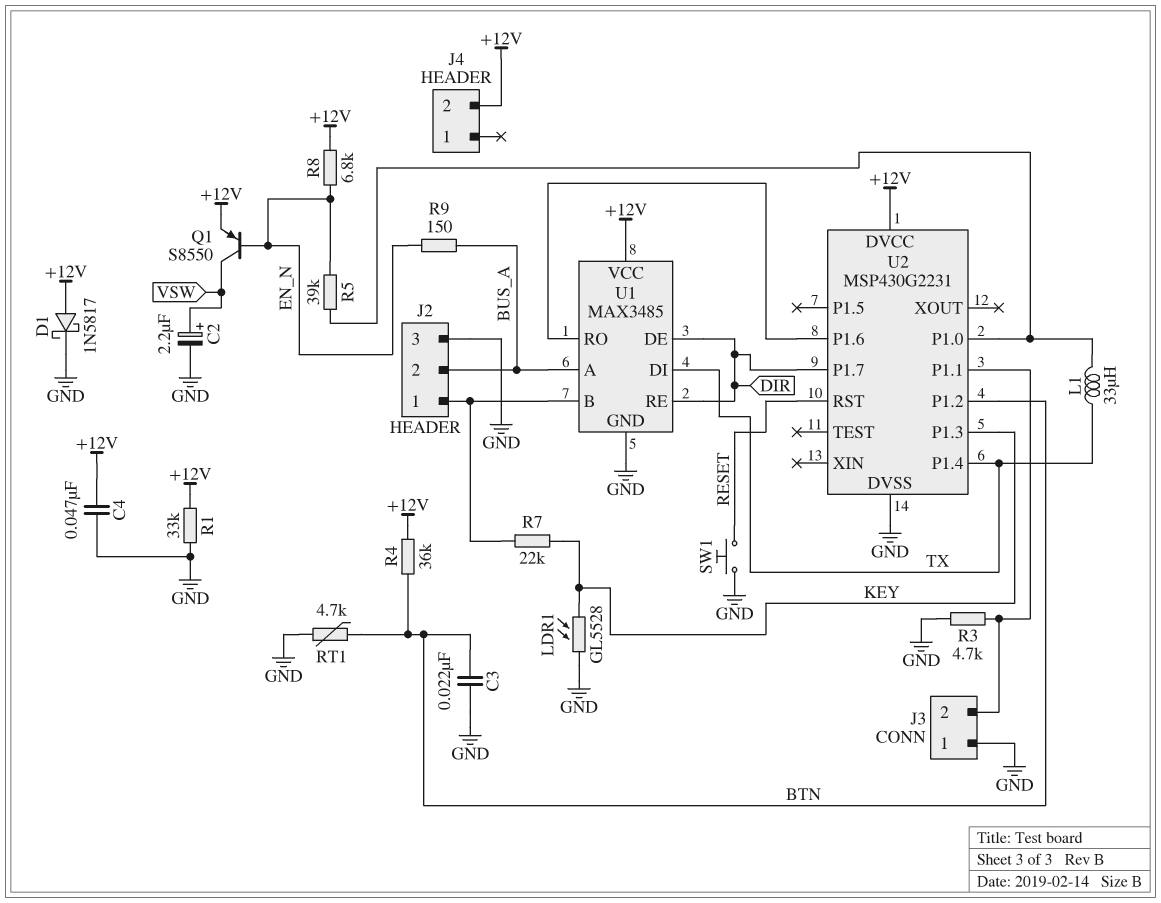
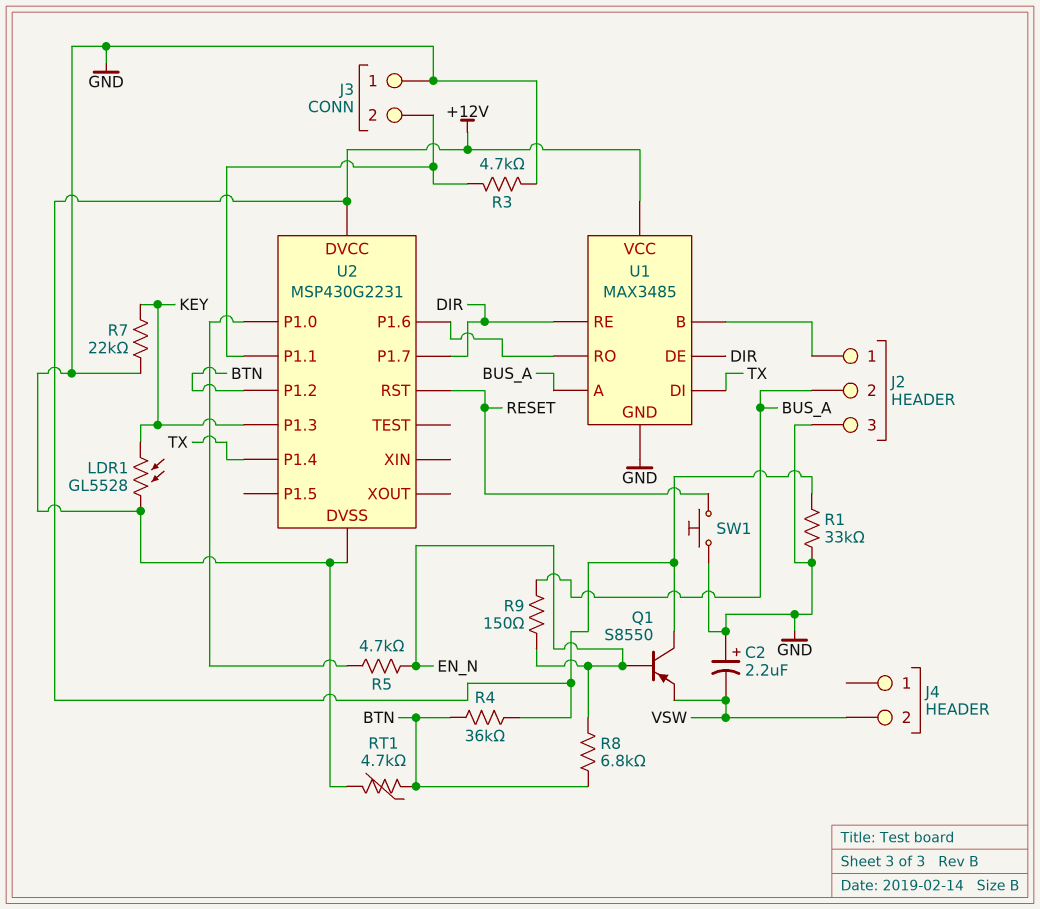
C2: 2.2uF (plus VSW, minus GND) -> 2.2uF (plus GND, minus VSW)
C3: 22nF (BTN, GND) -> none
C4: 47nF (+12V, GND) -> none
D1: schottky 1N5817 (A +12V, K GND) -> none
J4 pin 2: +12V -> VSW
L1: 33uH (TX, U2/P1.0) -> none
Q1: PNP S8550 (B EN_N, C VSW, E +12V) -> PNP S8550 (B EN_N, C +12V, E VSW)
R5: 39k (EN_N, U2/P1.0) -> 4.7k (EN_N, U2/P1.0)
R7: 22k (J2/1, KEY) -> 22k (GND, KEY)
R8: 6.8k (+12V, EN_N) -> 6.8k (BTN, EN_N)

